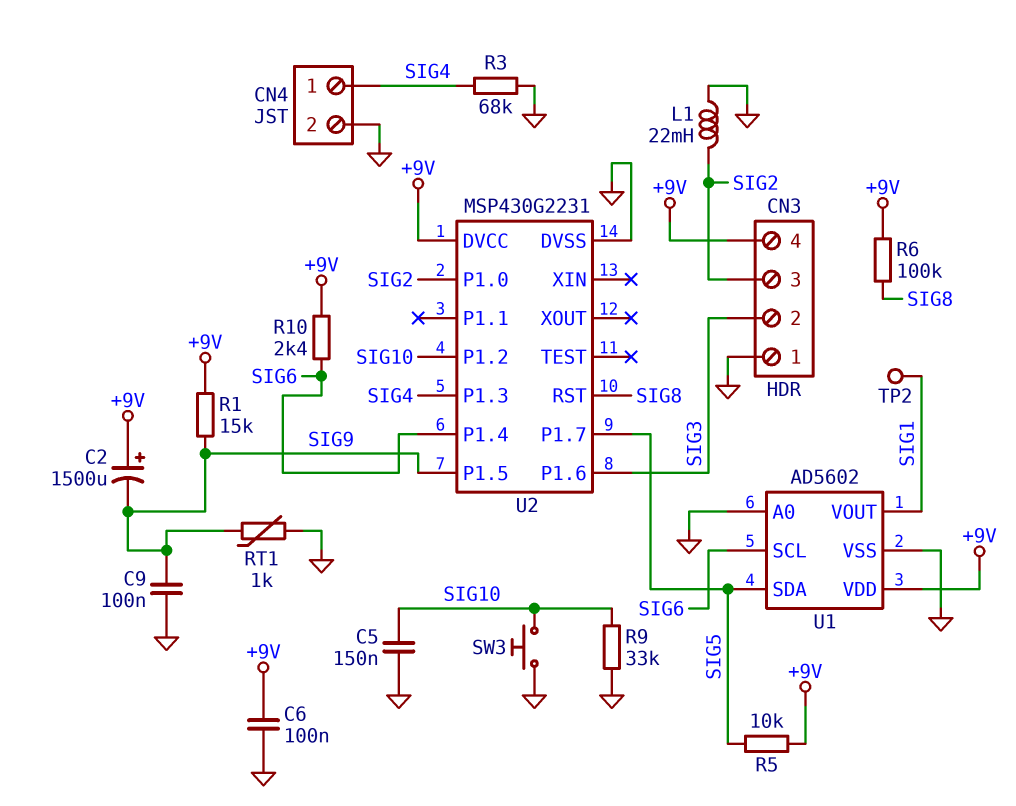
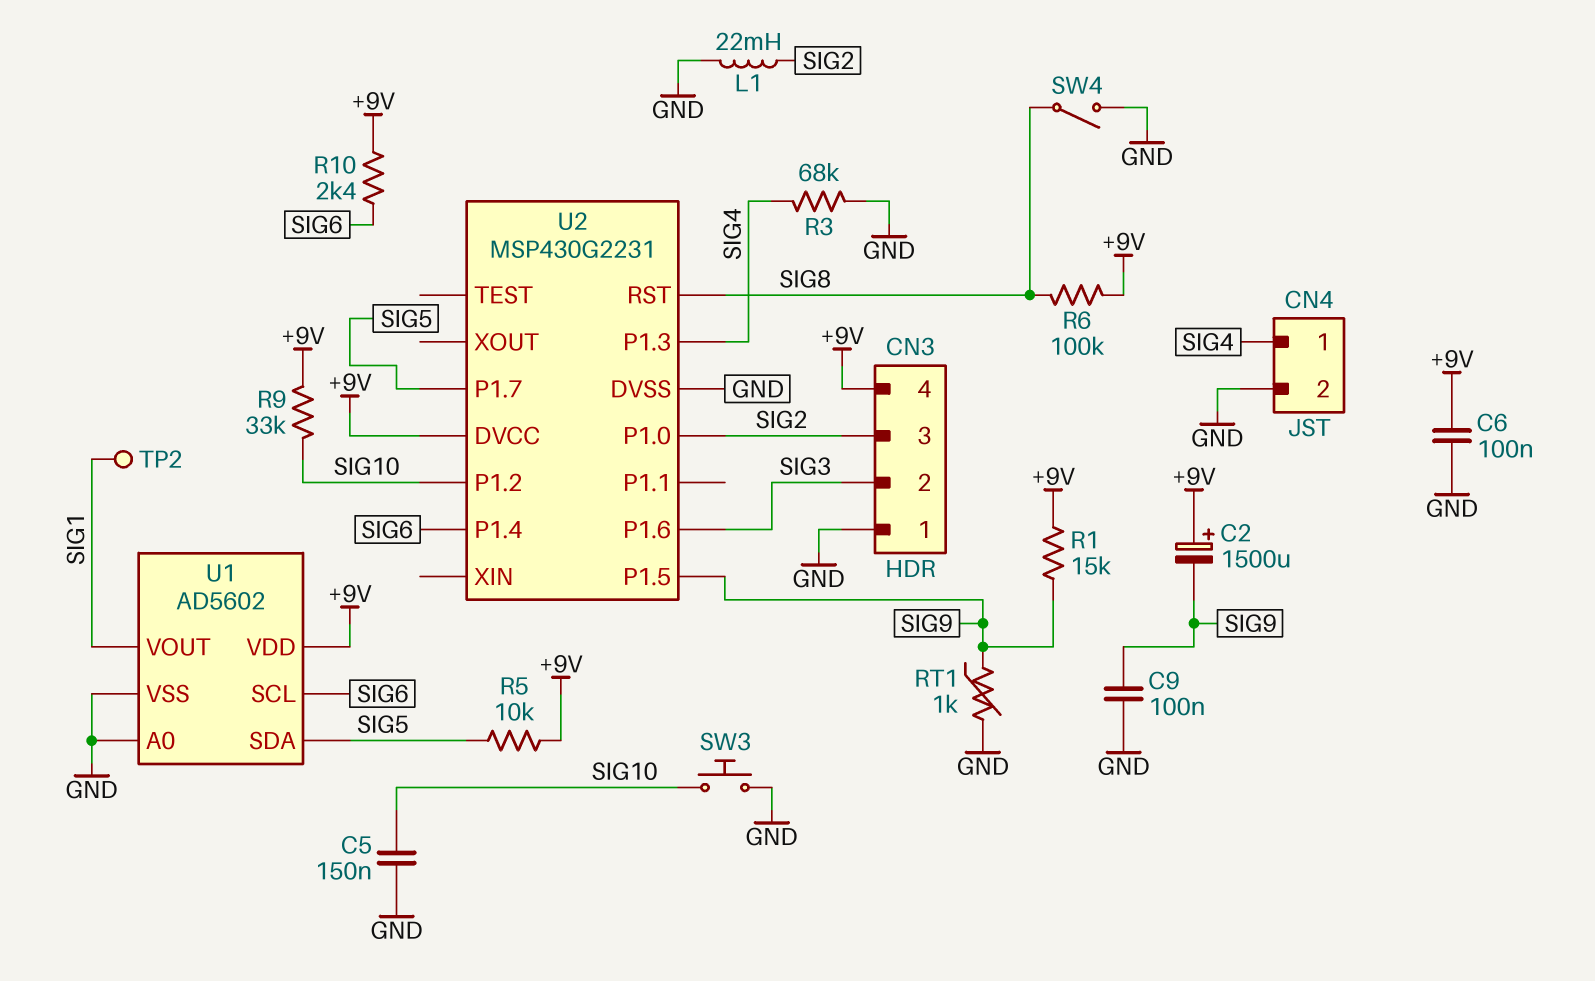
R9: 33k (GND, SIG10) -> 33k (+9V, SIG10)
SW4: none -> switch (GND, SIG8)

